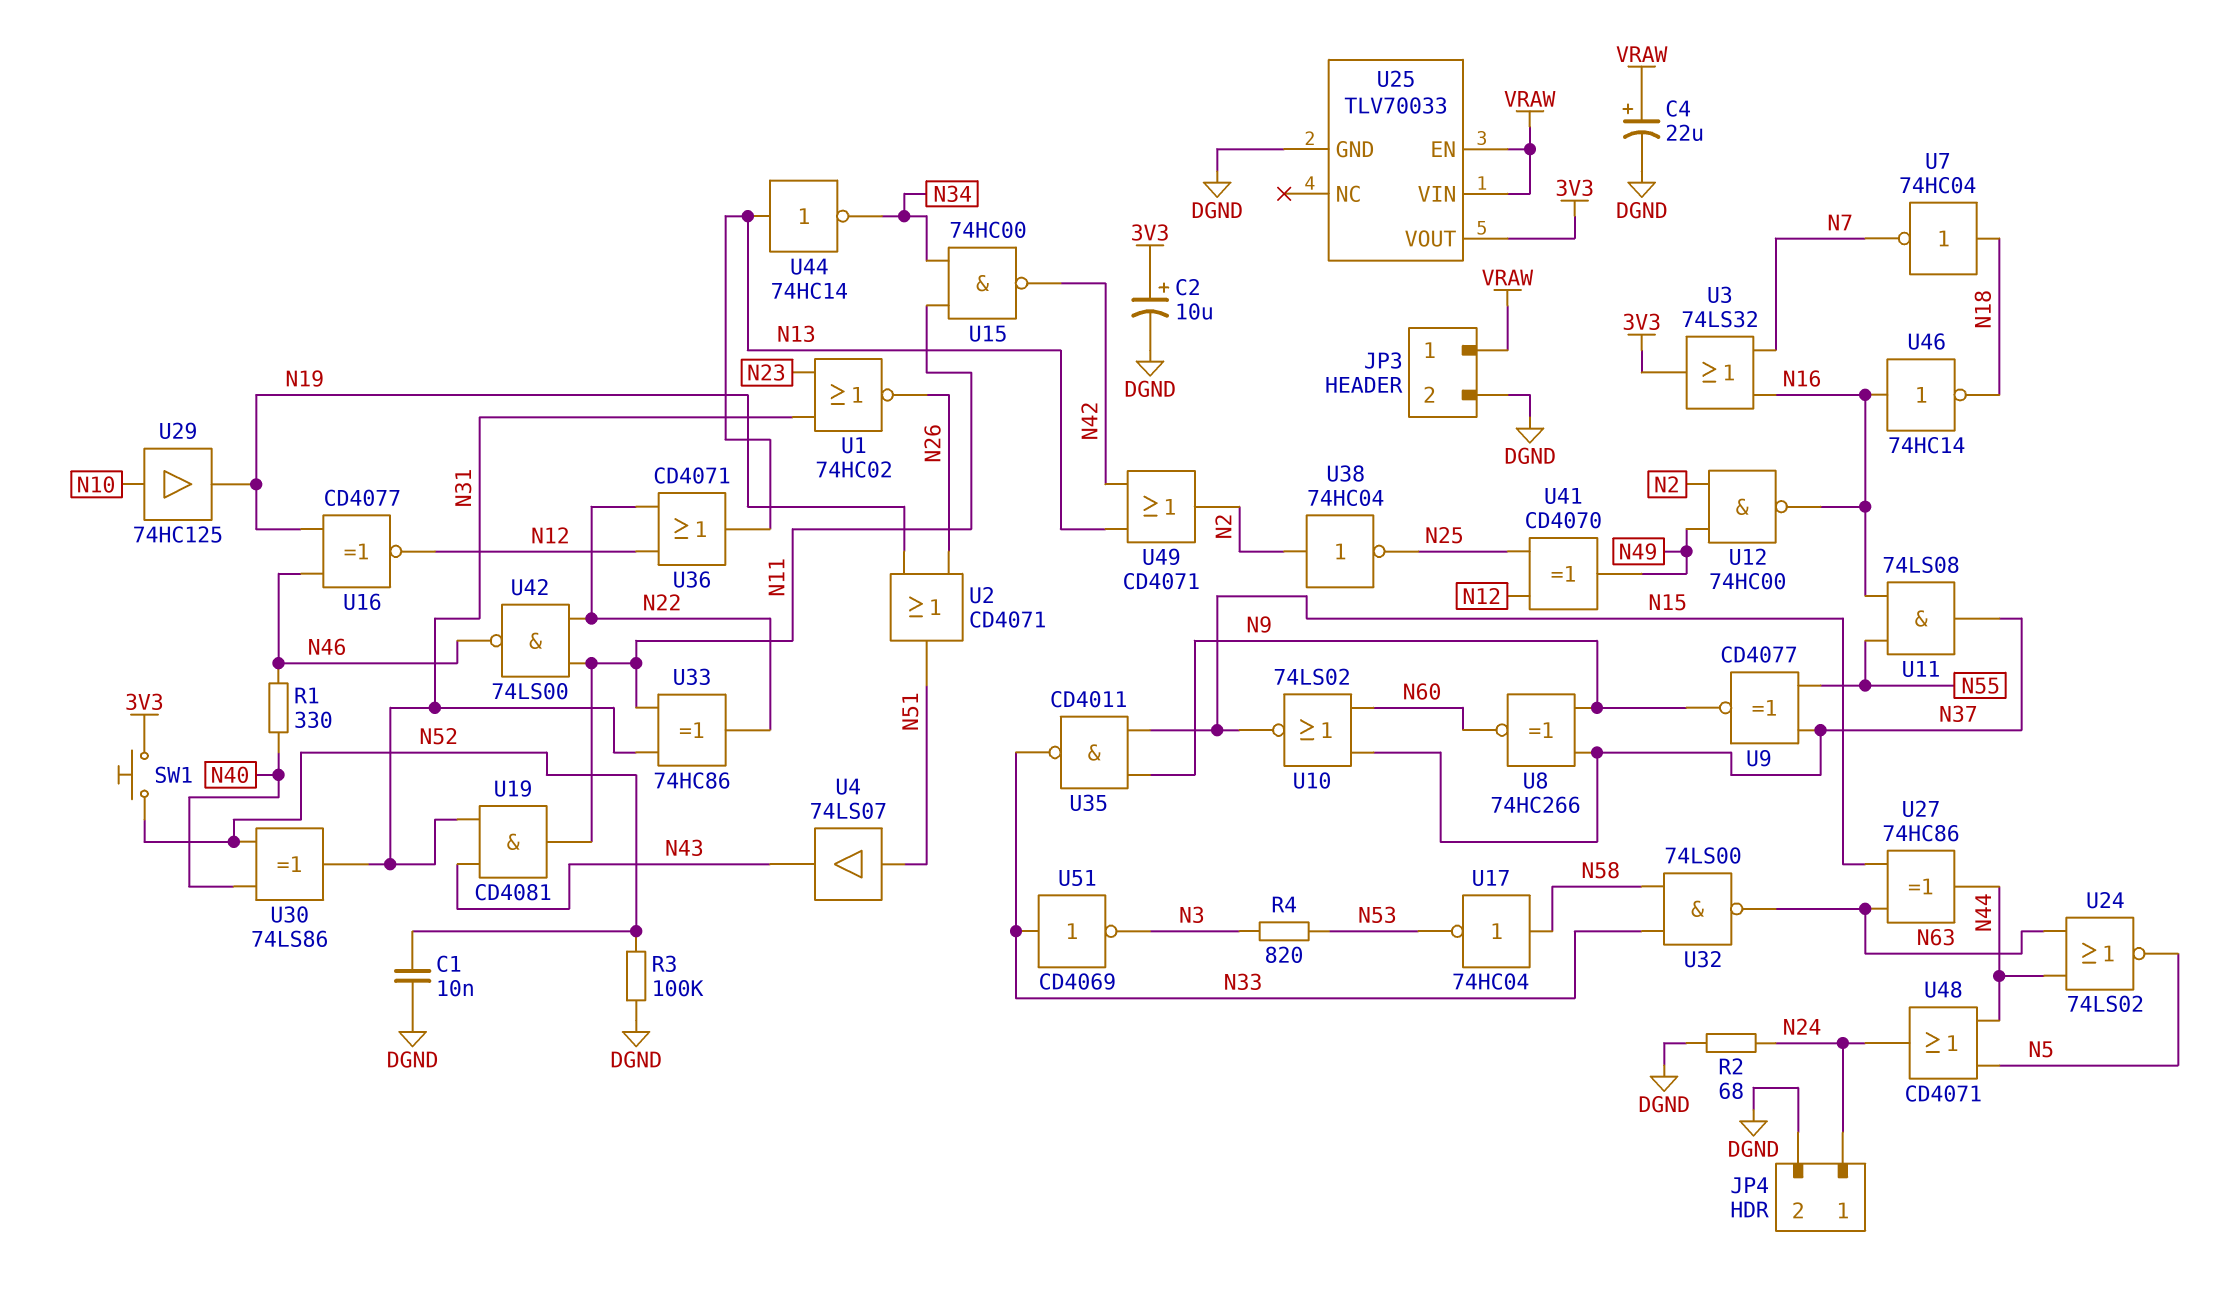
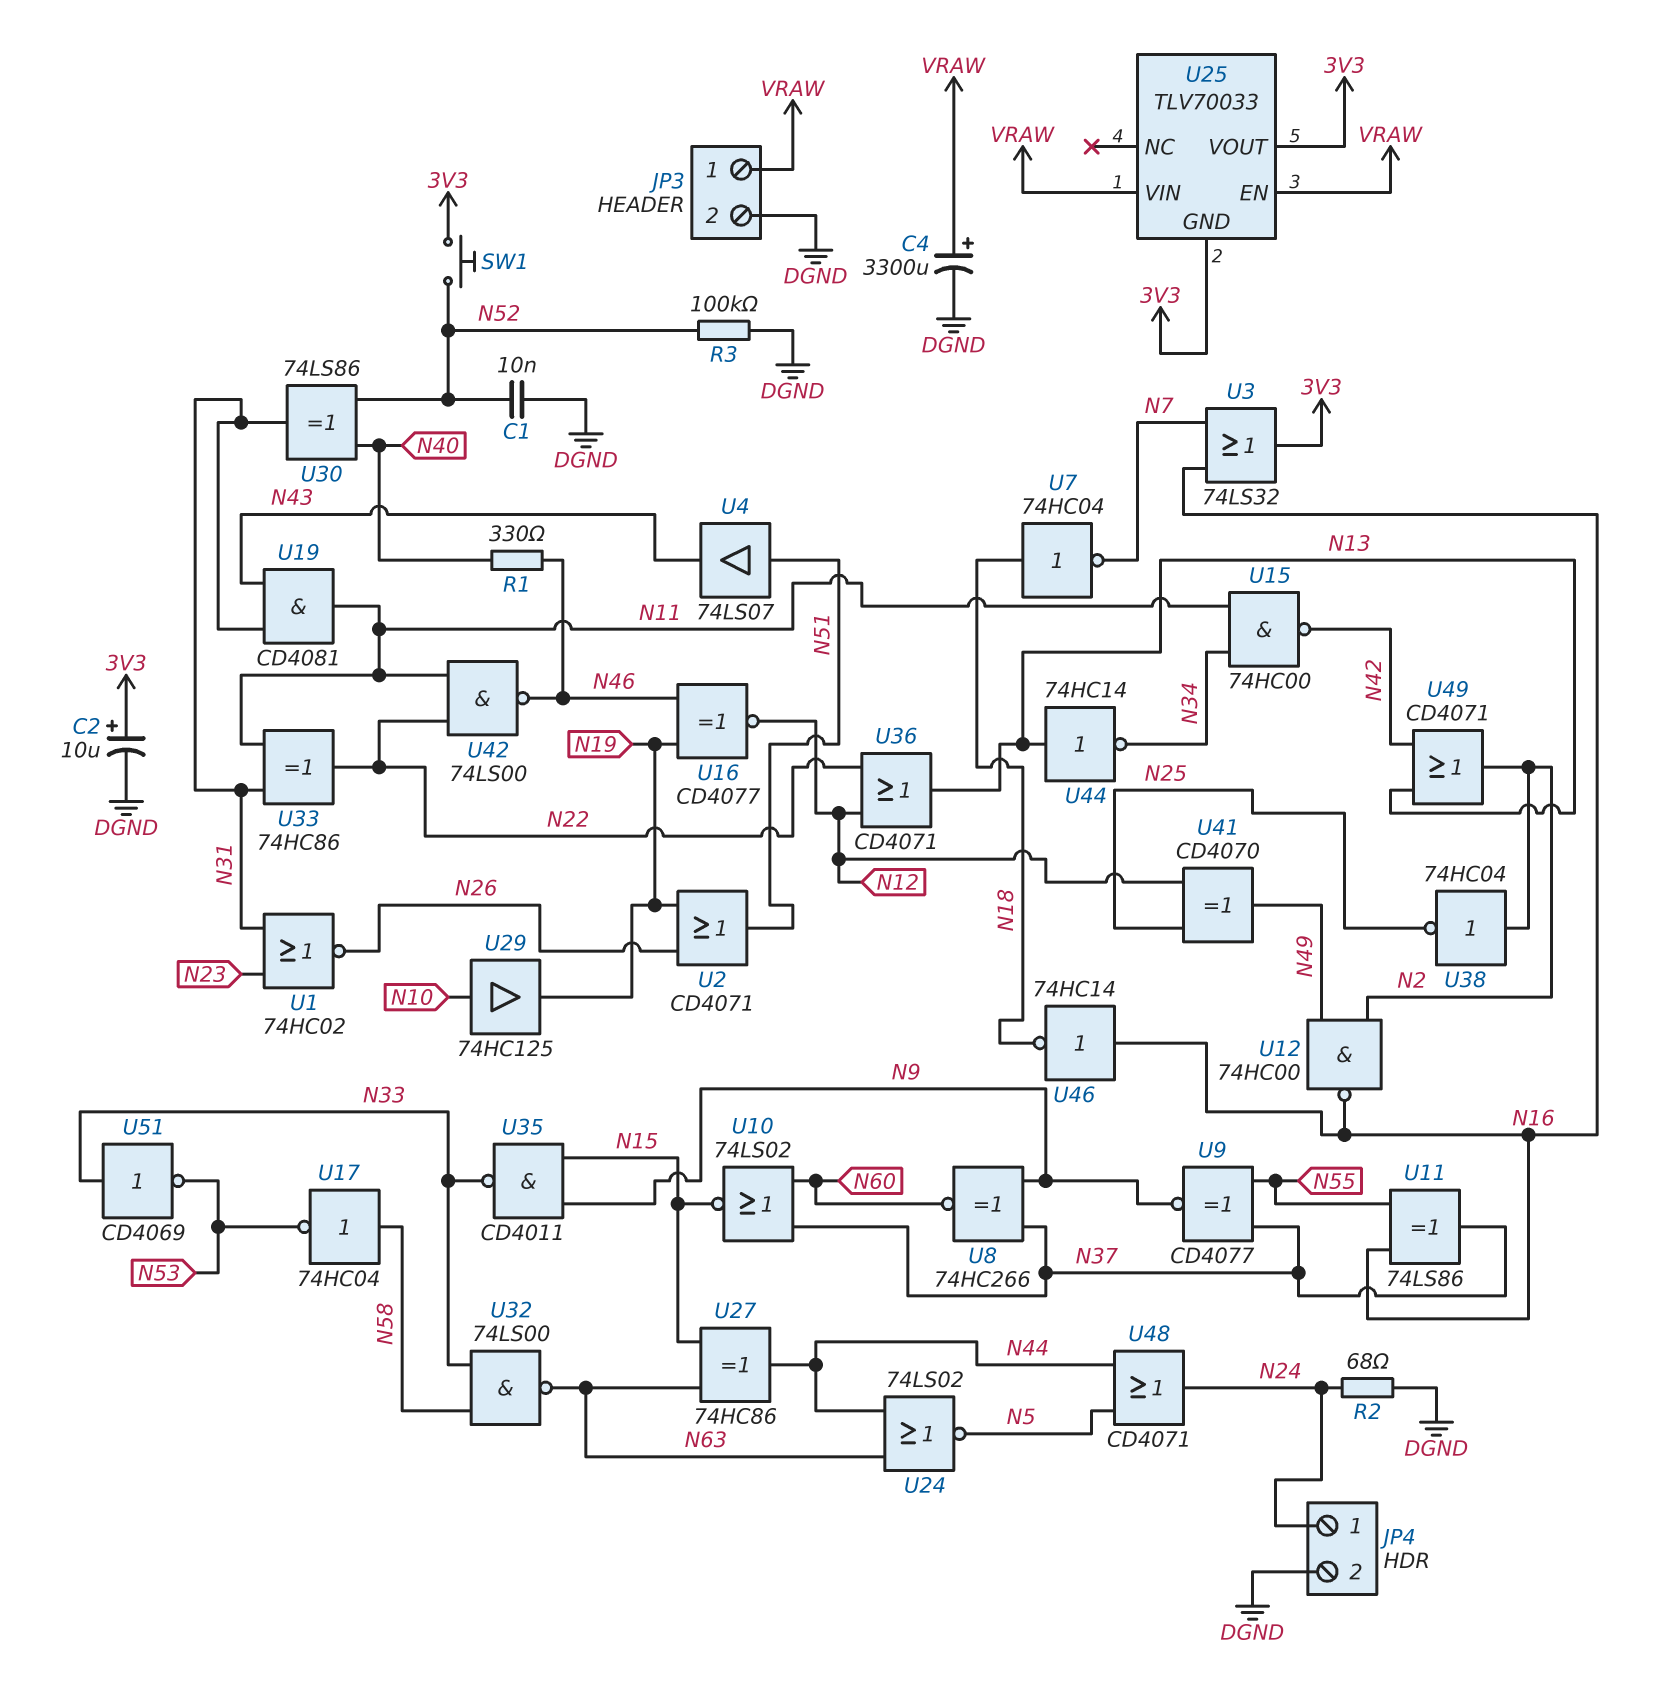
C4: 22uF (plus VRAW, minus DGND) -> 3300uF (plus VRAW, minus DGND)
R4: 820 (N3, N53) -> none
U11: AND 74LS08 (in N16, in N55, out N37) -> XOR 74LS86 (in N16, in N55, out N37)
U25 pin GND: DGND -> 3V3
U51: NOT CD4069 (in N33, out N3) -> NOT CD4069 (in N33, out N53)

